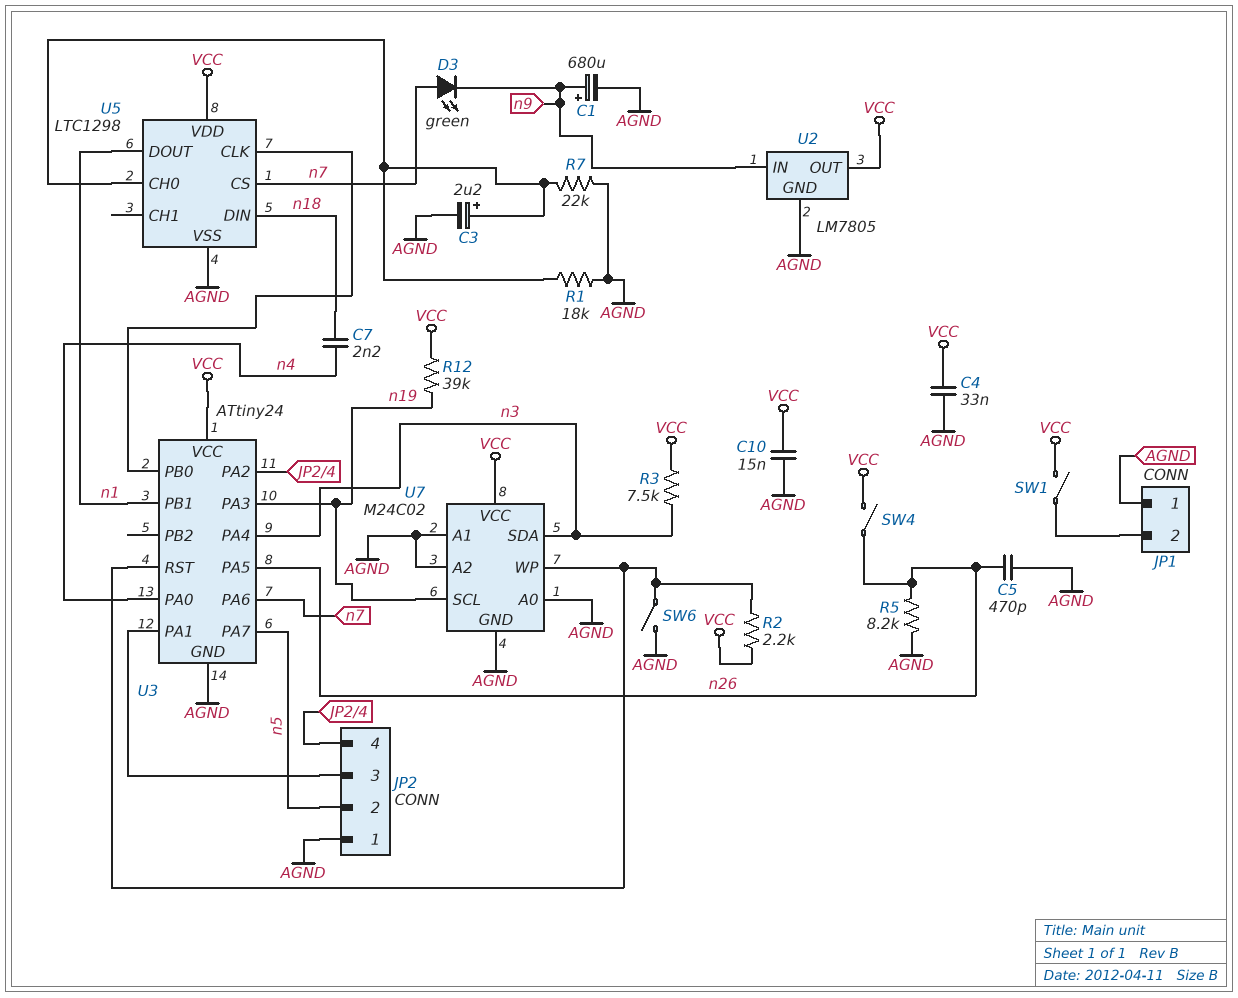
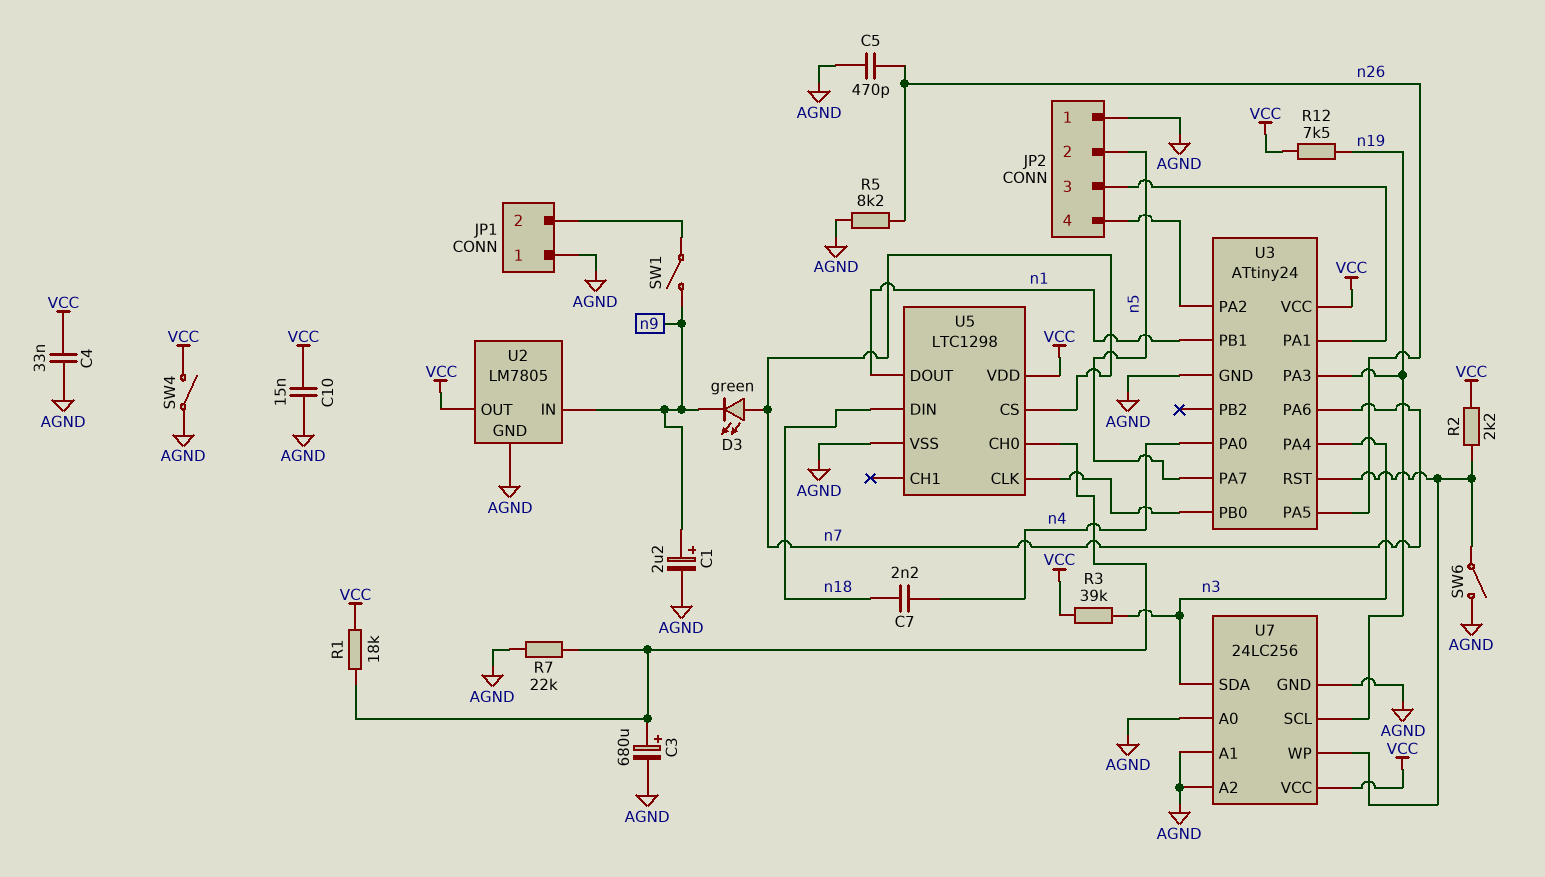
C1: 680uF (plus n9, minus AGND) -> 2.2uF (plus n9, minus AGND)
C3: 2.2uF (plus U5/CH0, minus AGND) -> 680uF (plus U5/CH0, minus AGND)
R1: 18k (AGND, U5/CH0) -> 18k (U5/CH0, VCC)
R3: 7.5k (VCC, n3) -> 39k (VCC, n3)
R12: 39k (VCC, n19) -> 7.5k (VCC, n19)
SW1: switch (JP1/2, VCC) -> switch (JP1/2, n9)
SW4: switch (VCC, n26) -> switch (AGND, VCC)
U7: M24C02 -> 24LC256

